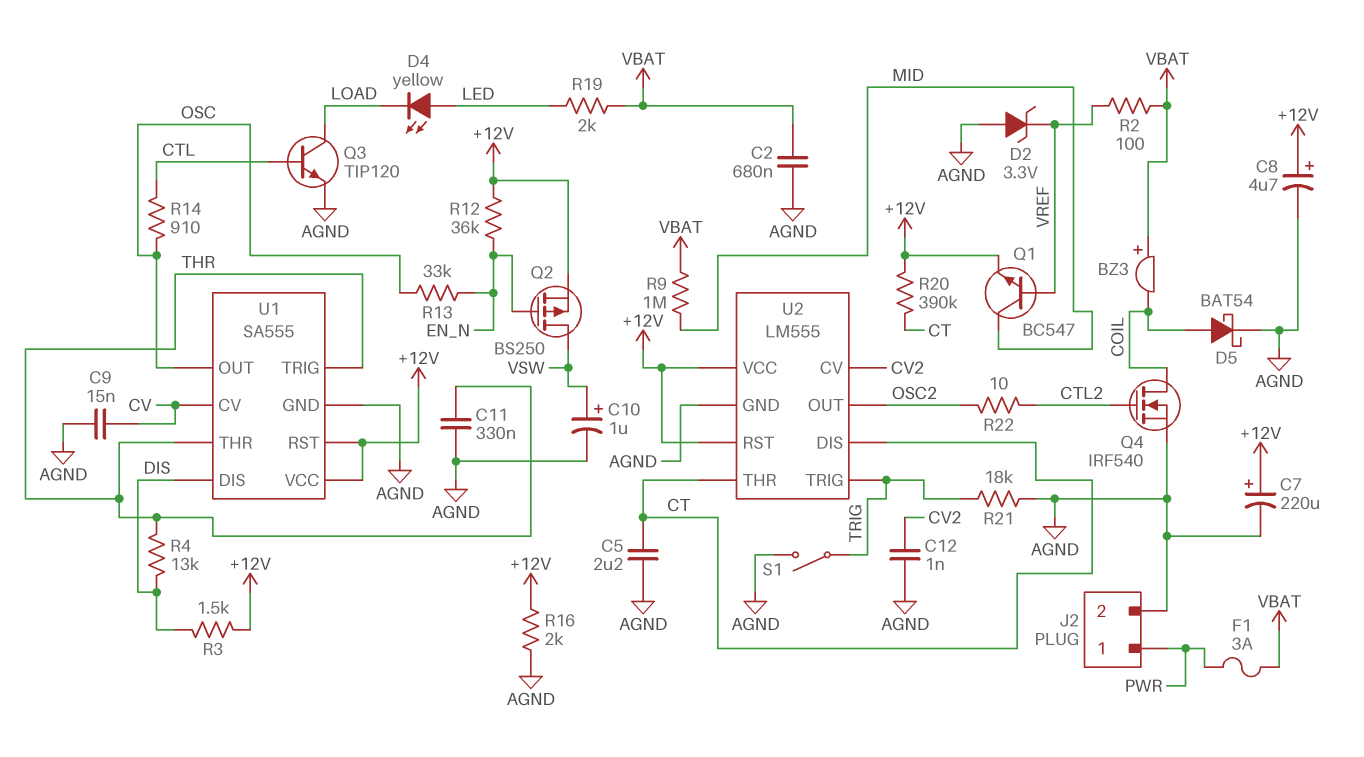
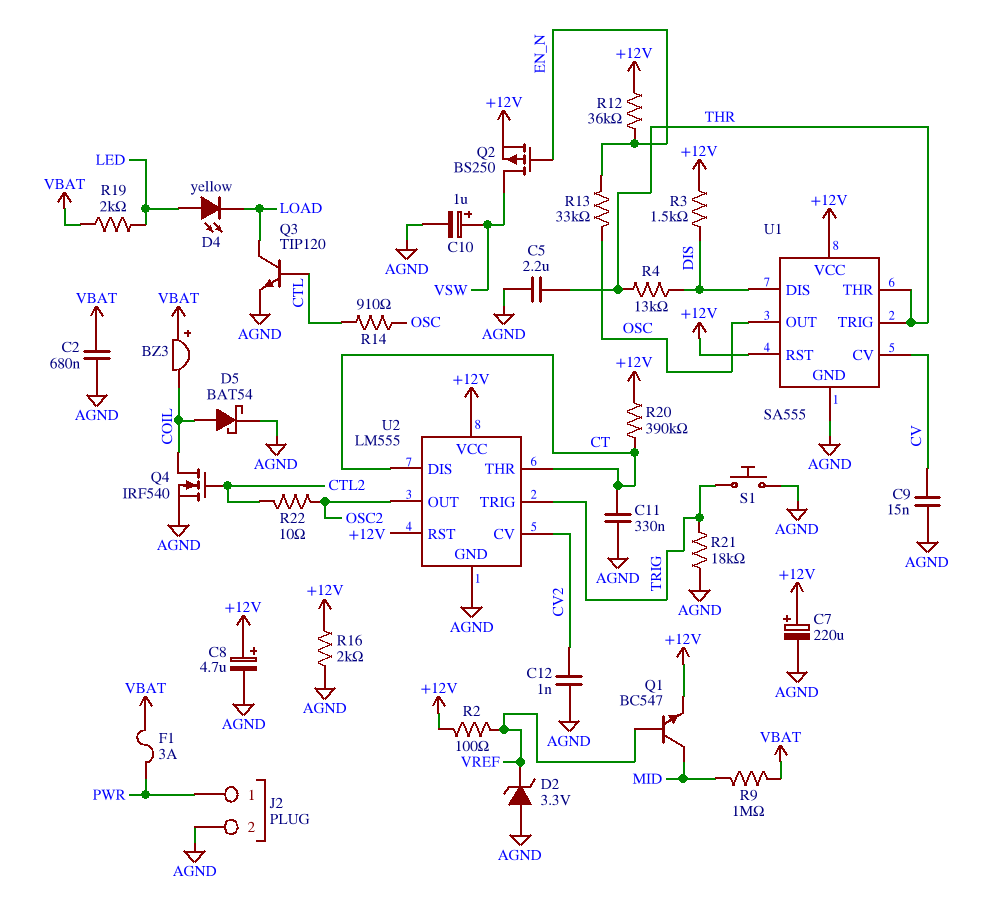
C5: 2.2uF (AGND, CT) -> 2.2uF (AGND, THR)
C11: 330nF (AGND, THR) -> 330nF (AGND, CT)
R2: 100 (VBAT, VREF) -> 100 (+12V, VREF)
S1: switch (AGND, TRIG) -> button (AGND, TRIG)

